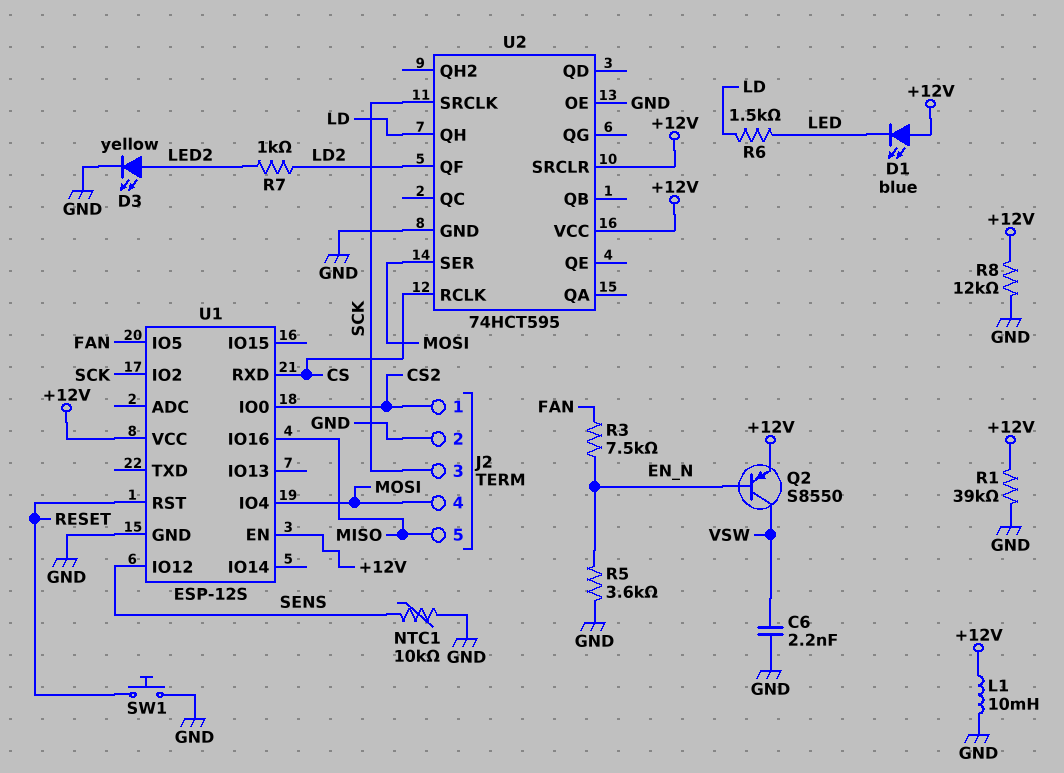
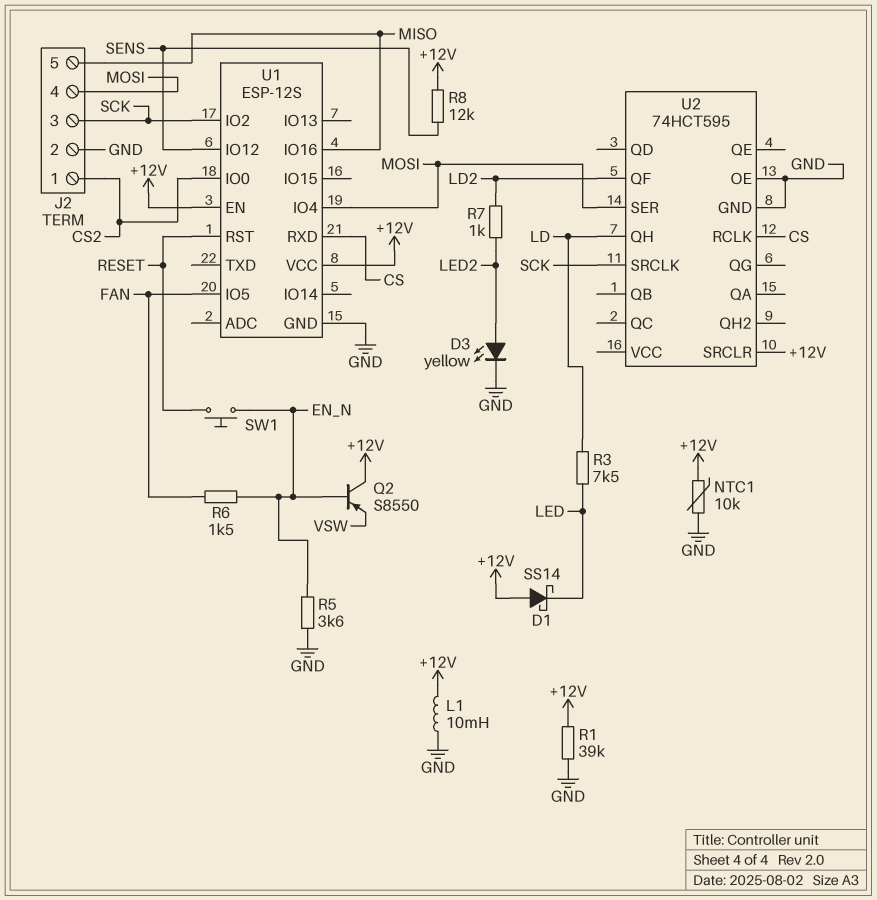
C6: 2.2nF (GND, VSW) -> none
D1: LED blue (A +12V, K LED) -> schottky SS14 (A +12V, K LED)
NTC1: 10k (GND, SENS) -> 10k (+12V, GND)
Q2: PNP S8550 (B EN_N, C VSW, E +12V) -> PNP S8550 (B EN_N, C +12V, E VSW)
R3: 7.5k (EN_N, FAN) -> 7.5k (LD, LED)
R6: 1.5k (LD, LED) -> 1.5k (EN_N, FAN)
R8: 12k (+12V, GND) -> 12k (+12V, SENS)
SW1: button (GND, RESET) -> button (EN_N, RESET)
U2 pin VCC: +12V -> none

